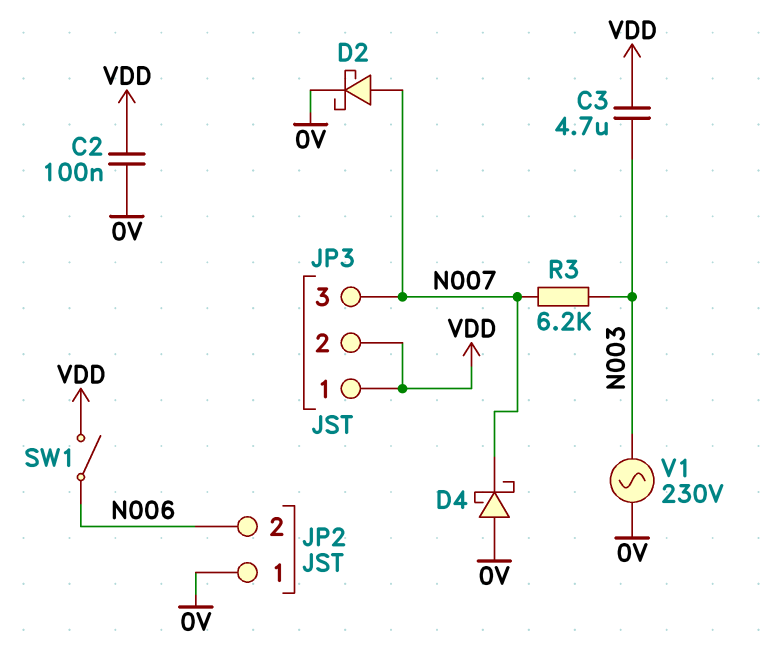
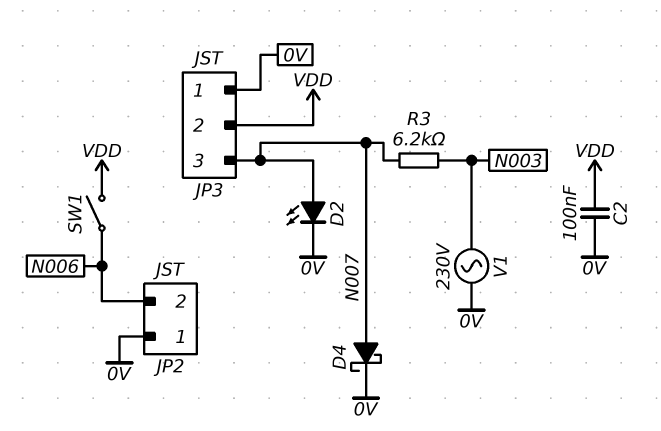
C3: 4.7uF (N003, VDD) -> none
D2: schottky (A N007, K 0V) -> LED (A N007, K 0V)
D4: schottky (A 0V, K N007) -> schottky (A N007, K 0V)
JP3 pin 1: VDD -> 0V

